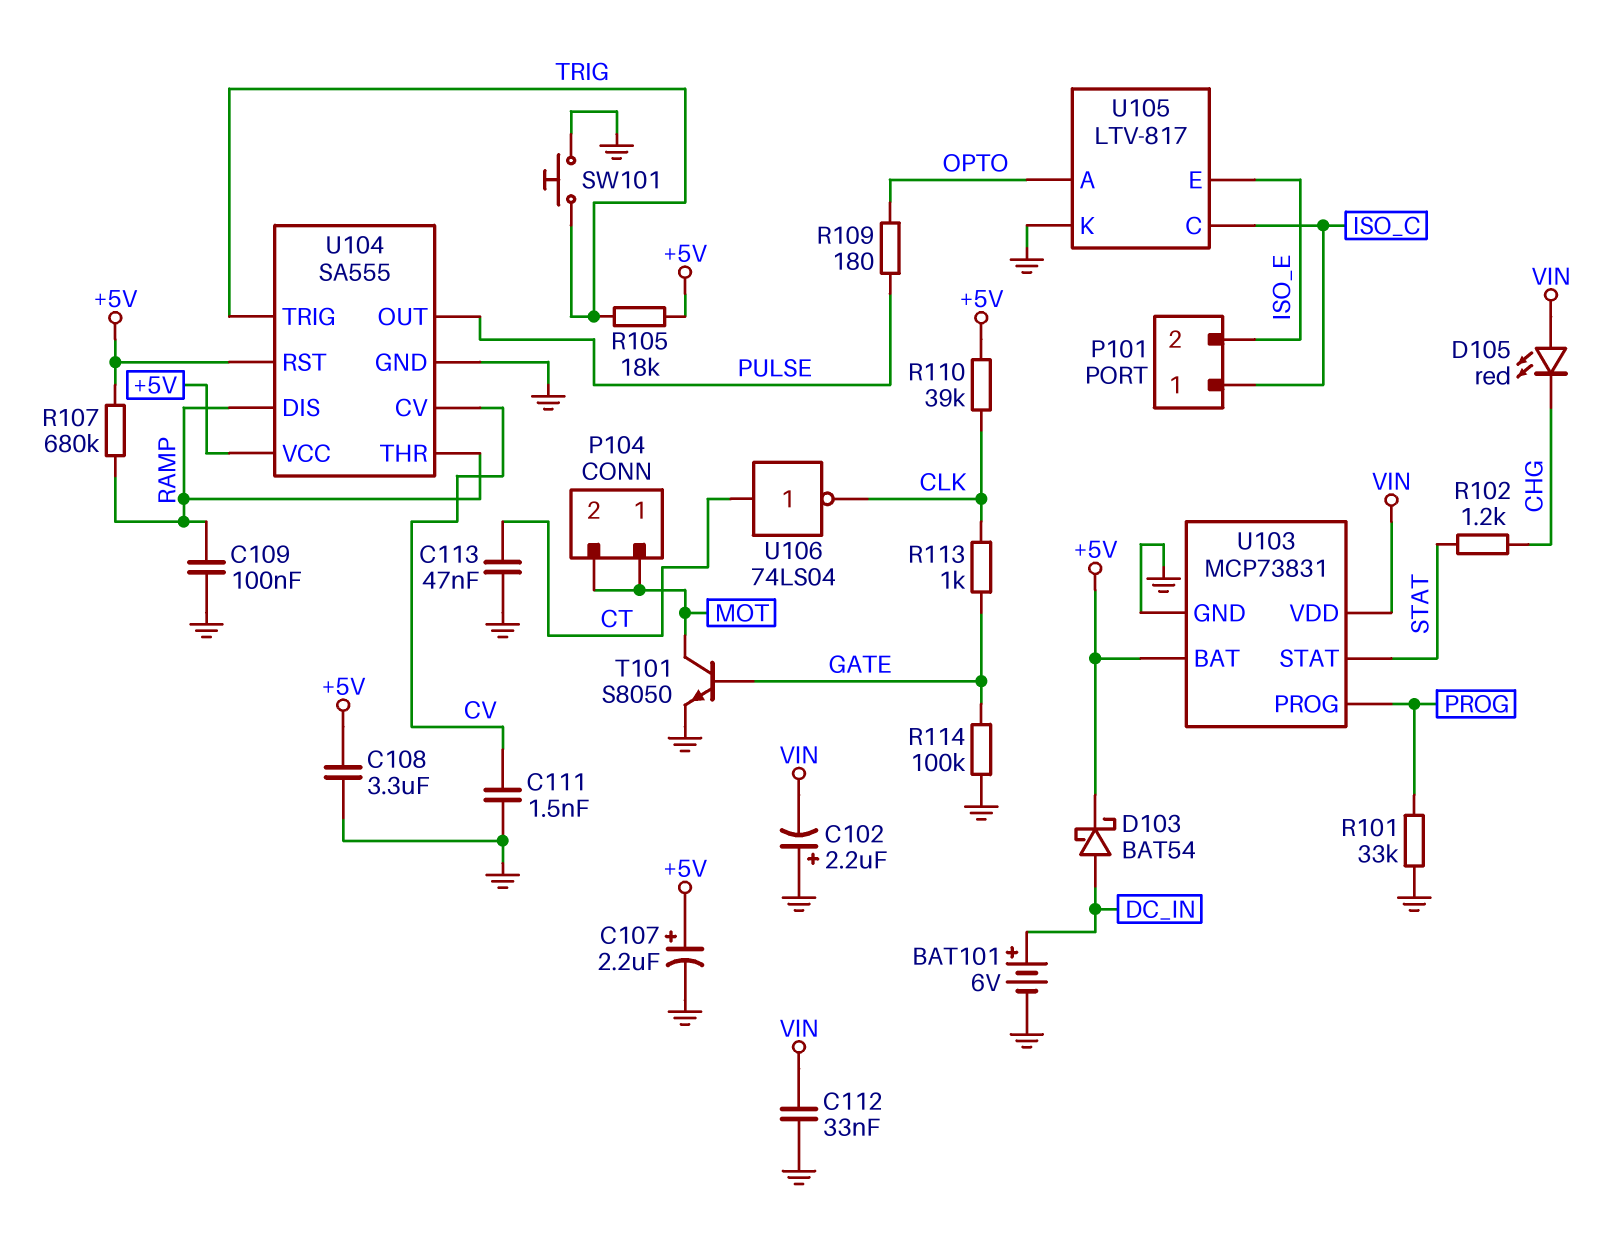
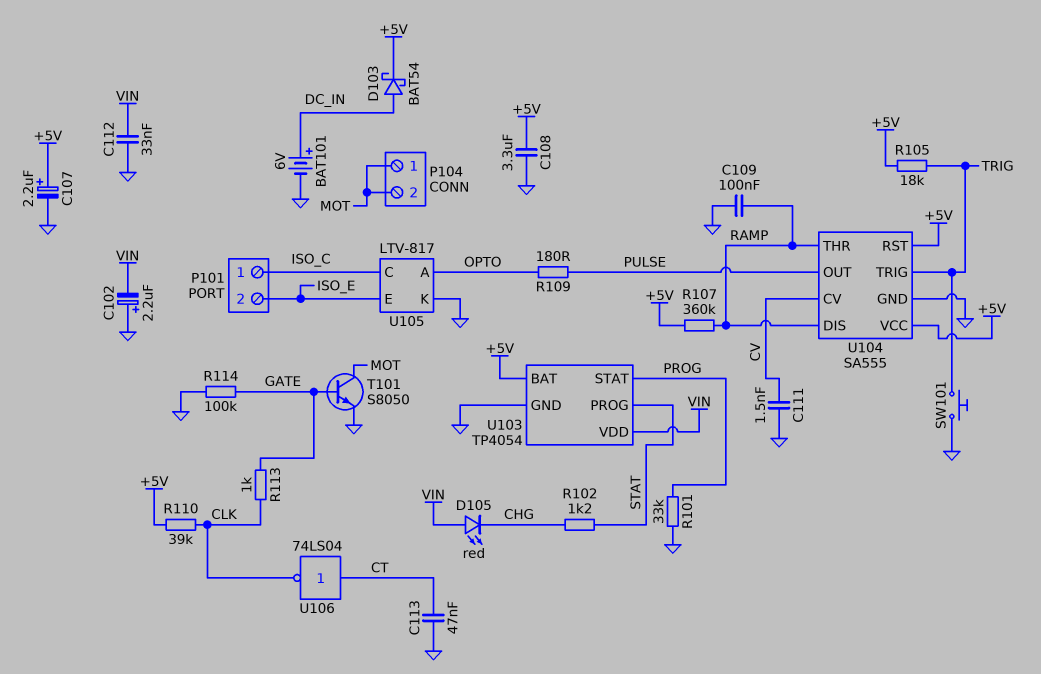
R107: 680k (+5V, RAMP) -> 360k (+5V, RAMP)
U103: MCP73831 -> TP4054
U103 pin PROG: PROG -> STAT
U103 pin STAT: STAT -> PROG

